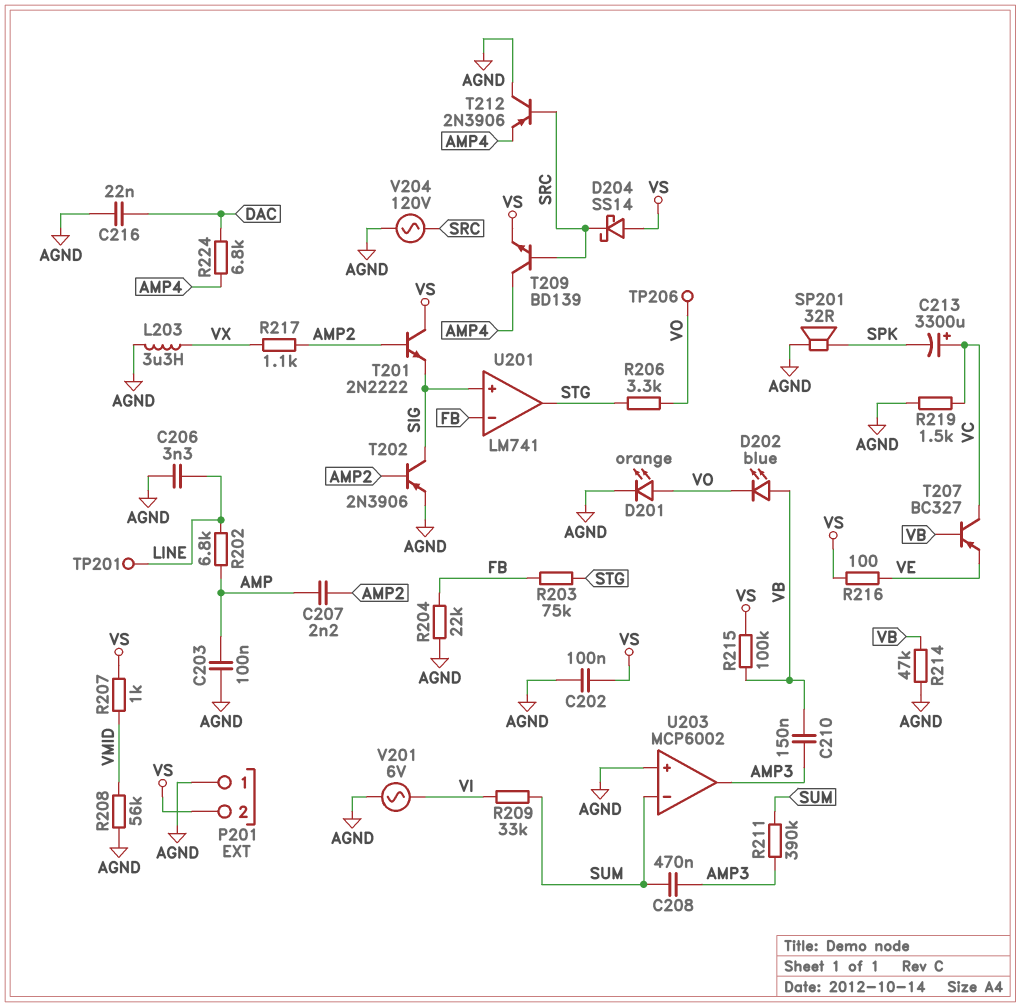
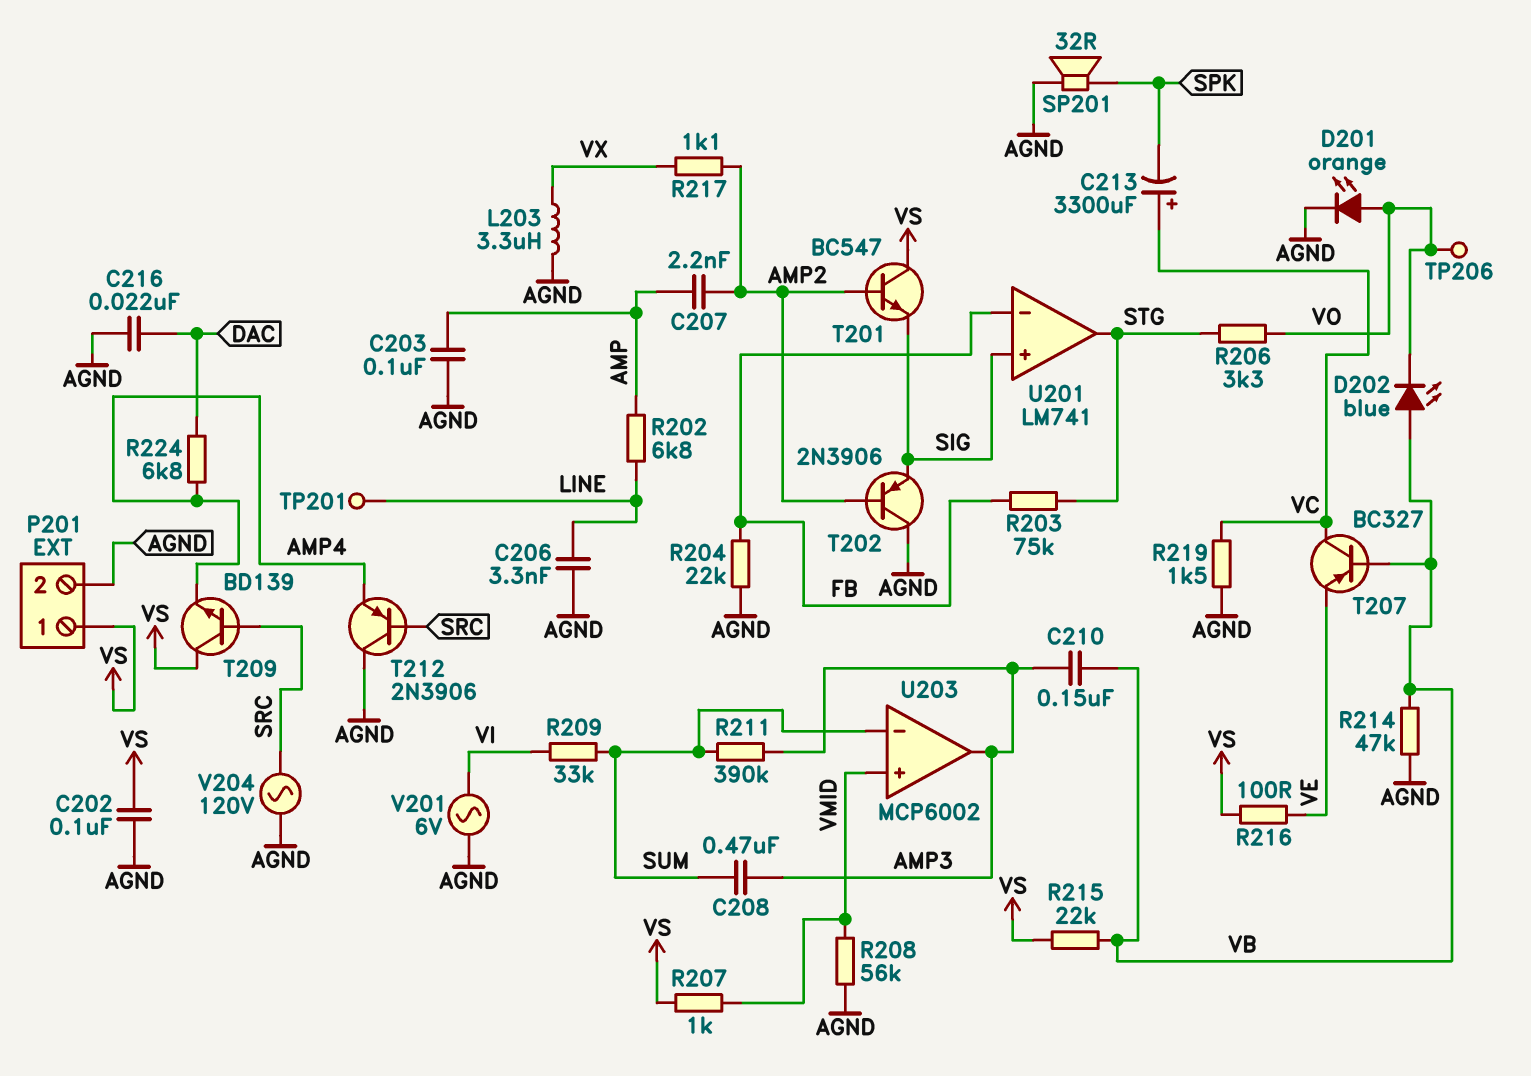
D204: schottky SS14 (A VS, K SRC) -> none
P201 pin 1: AGND -> VS
P201 pin 2: VS -> AGND
R215: 100k (VB, VS) -> 22k (VB, VS)
T201: NPN 2N2222 (B AMP2, C VS, E SIG) -> NPN BC547 (B AMP2, C VS, E SIG)
T202: PNP 2N3906 (B AMP2, C SIG, E AGND) -> PNP 2N3906 (B AMP2, C AGND, E SIG)
T209: NPN BD139 (B SRC, C AMP4, E VS) -> NPN BD139 (B SRC, C VS, E AMP4)
U203 pin in+: AGND -> VMID

